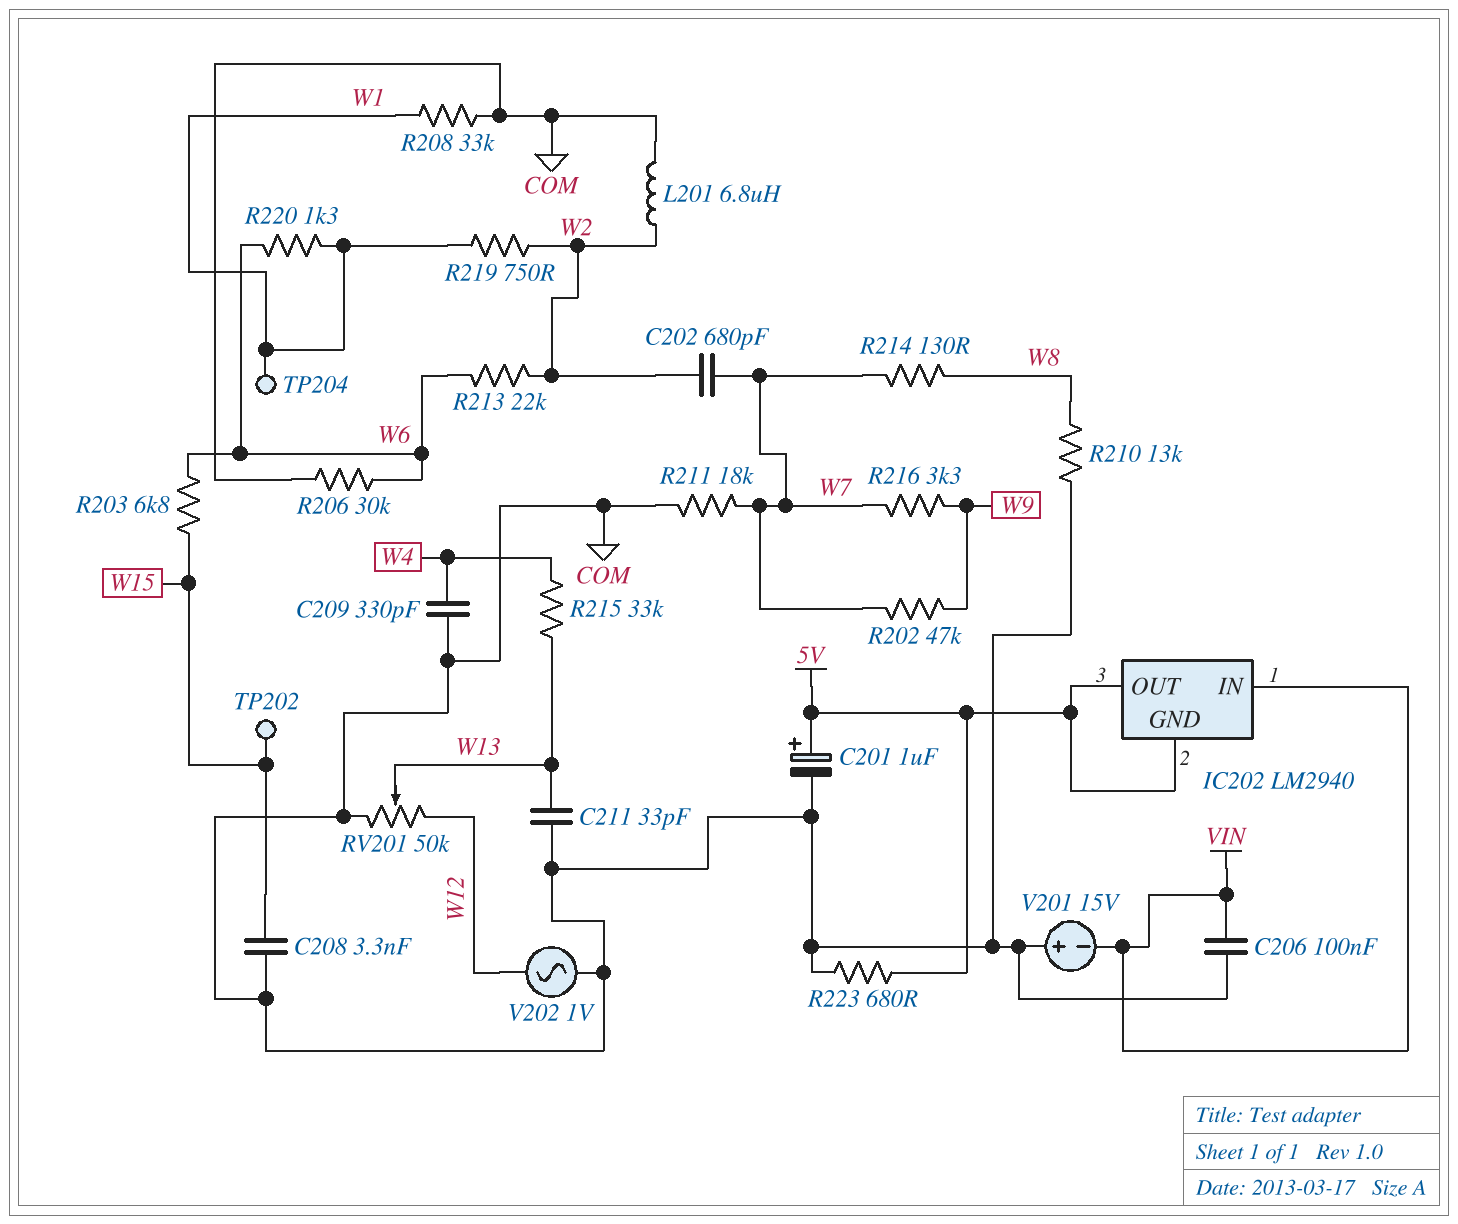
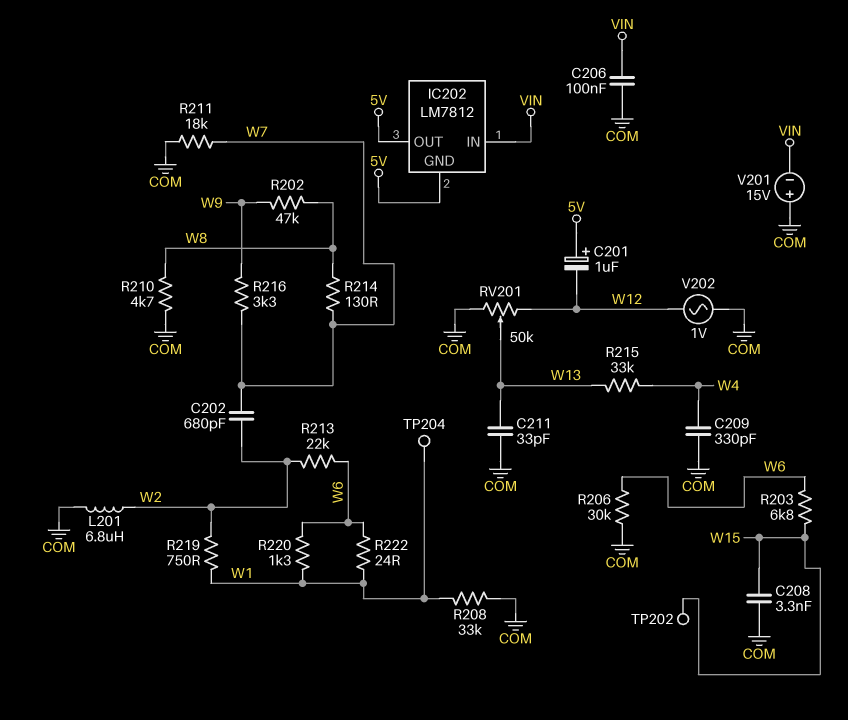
C201: 1uF (plus 5V, minus COM) -> 1uF (plus 5V, minus W12)
IC202: LM2940 -> LM7812
R202: 47k (W7, W9) -> 47k (W8, W9)
R210: 13k (COM, W8) -> 4.7k (COM, W8)
R222: none -> 24 (W1, W6)
R223: 680 (5V, COM) -> none

